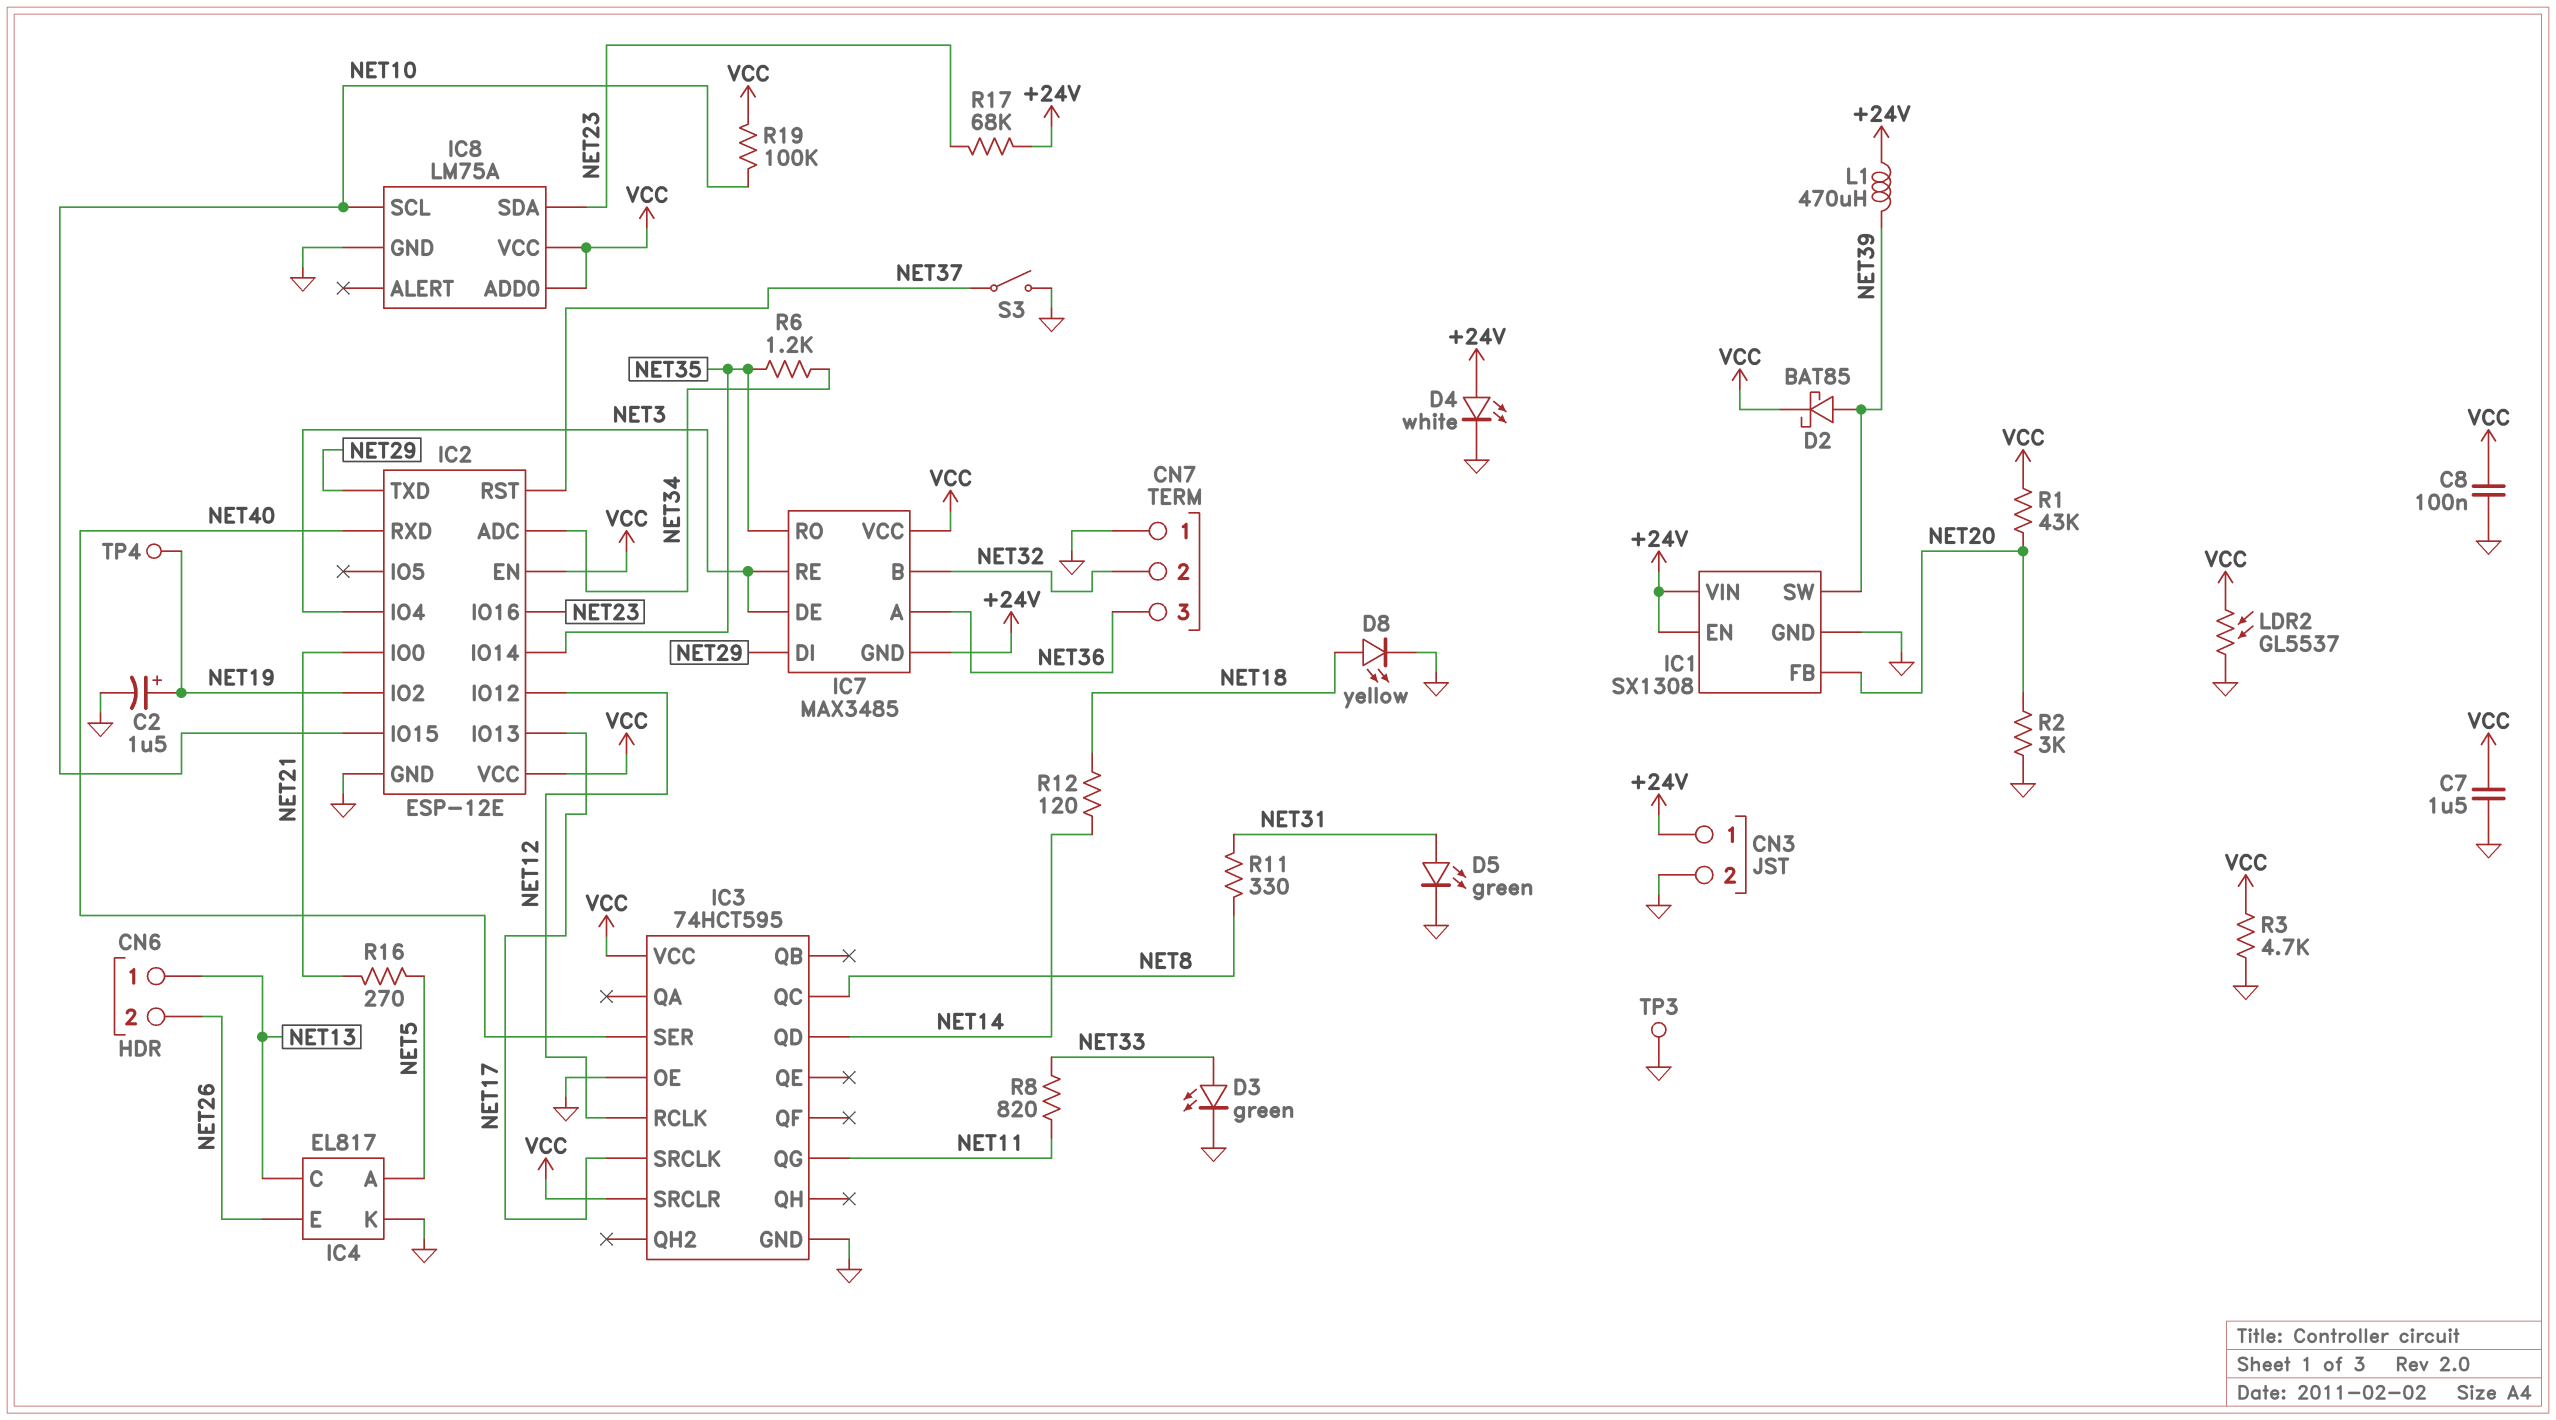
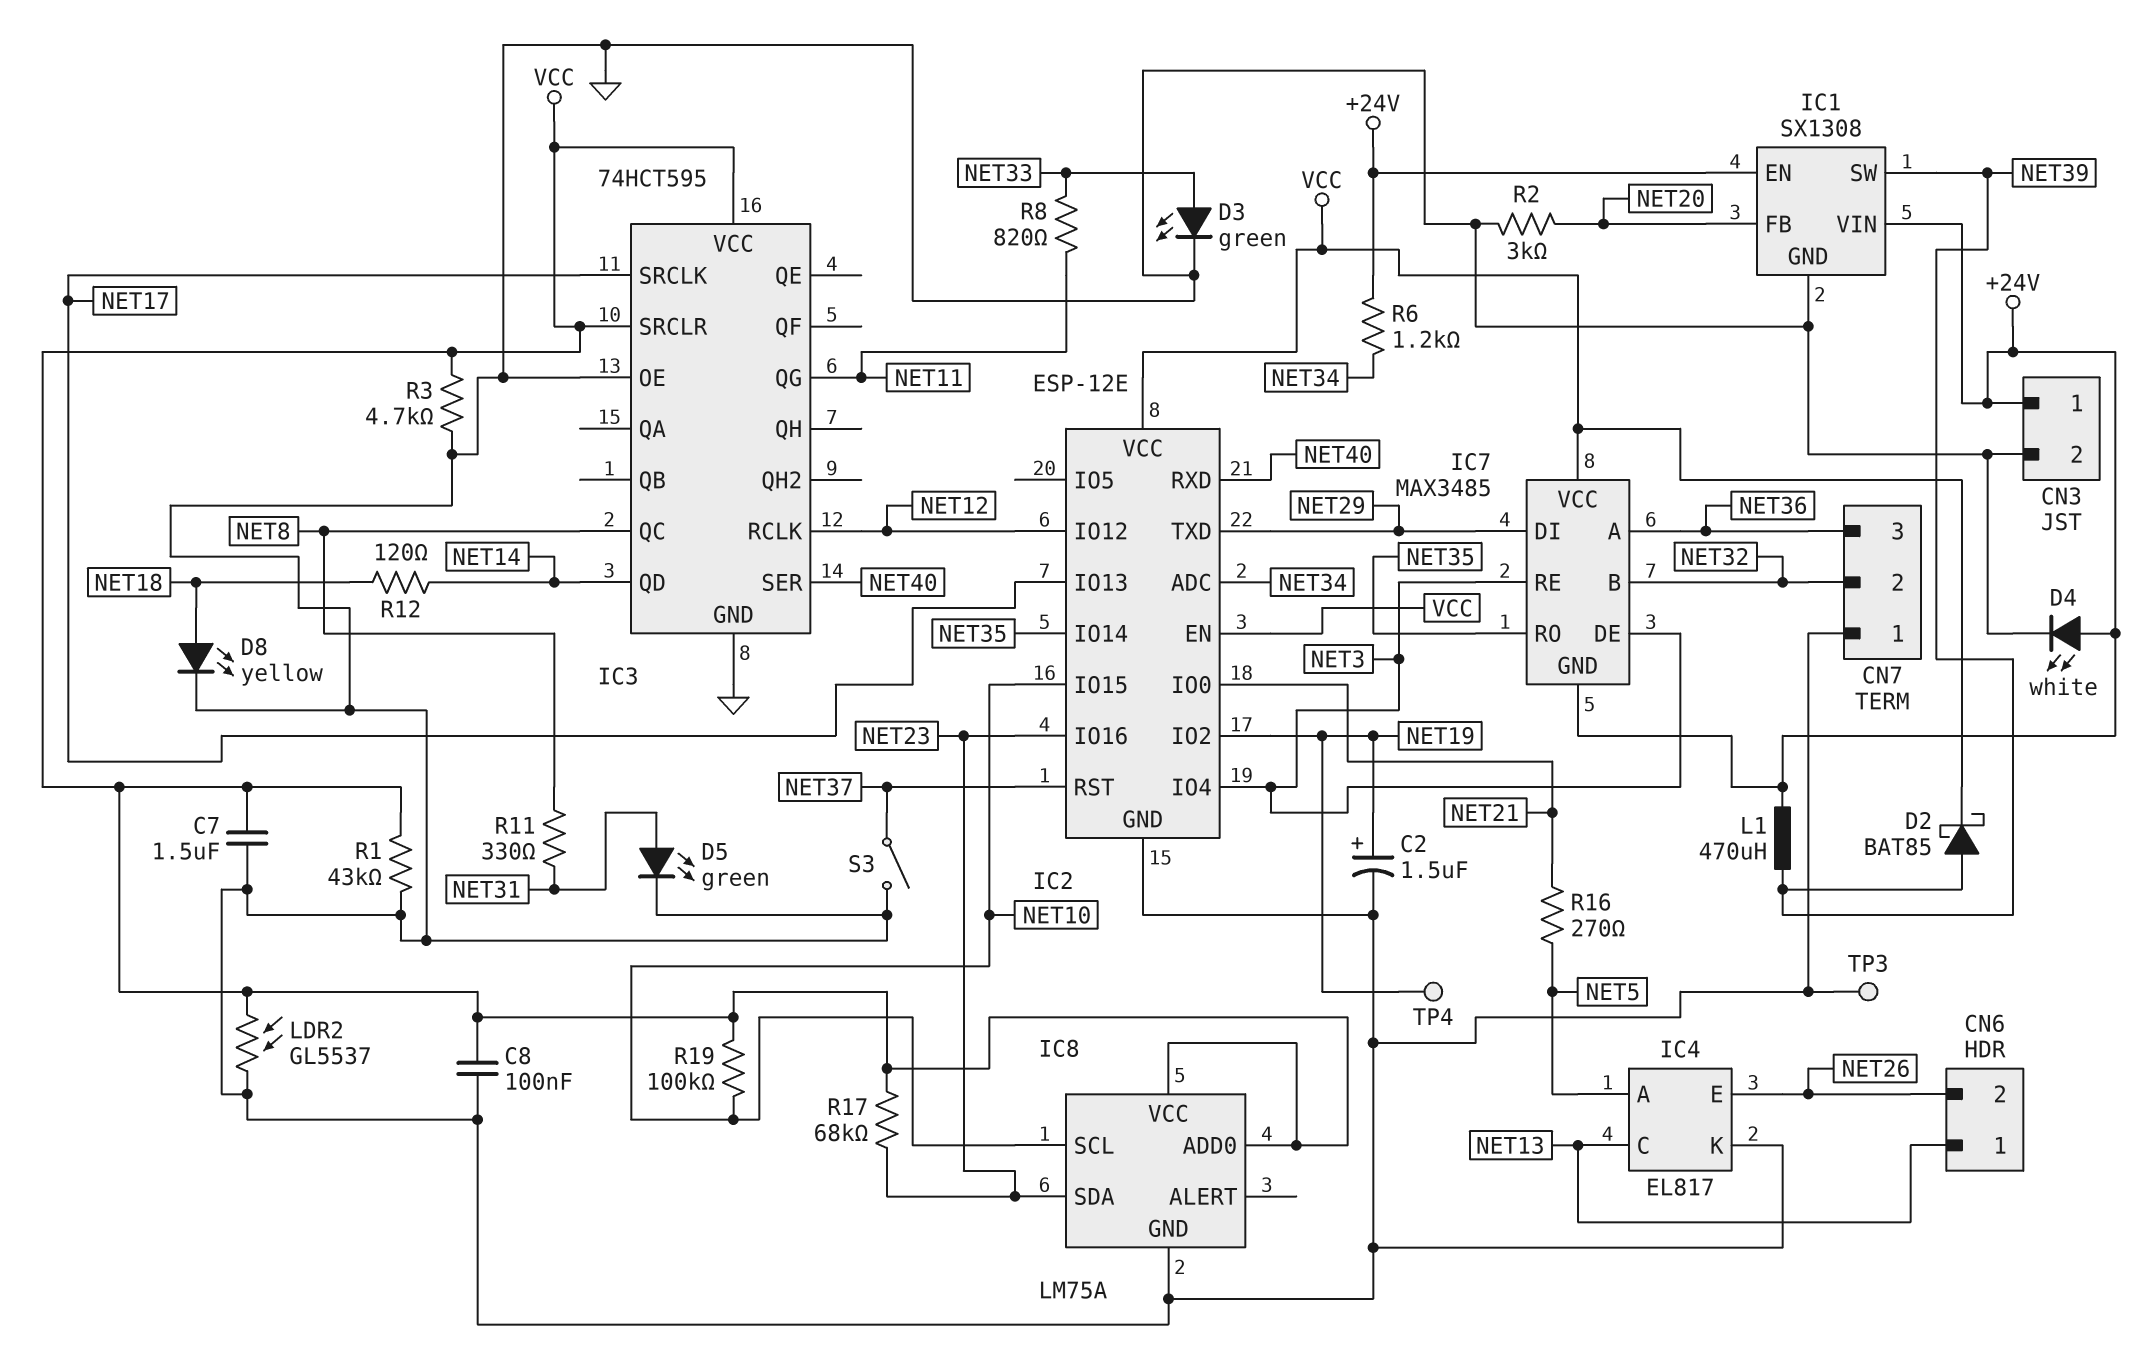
R1: 43k (NET20, VCC) -> 43k (GND, VCC)
R6: 1.2k (NET34, NET35) -> 1.2k (+24V, NET34)
R17: 68k (+24V, NET23) -> 68k (NET23, VCC)

